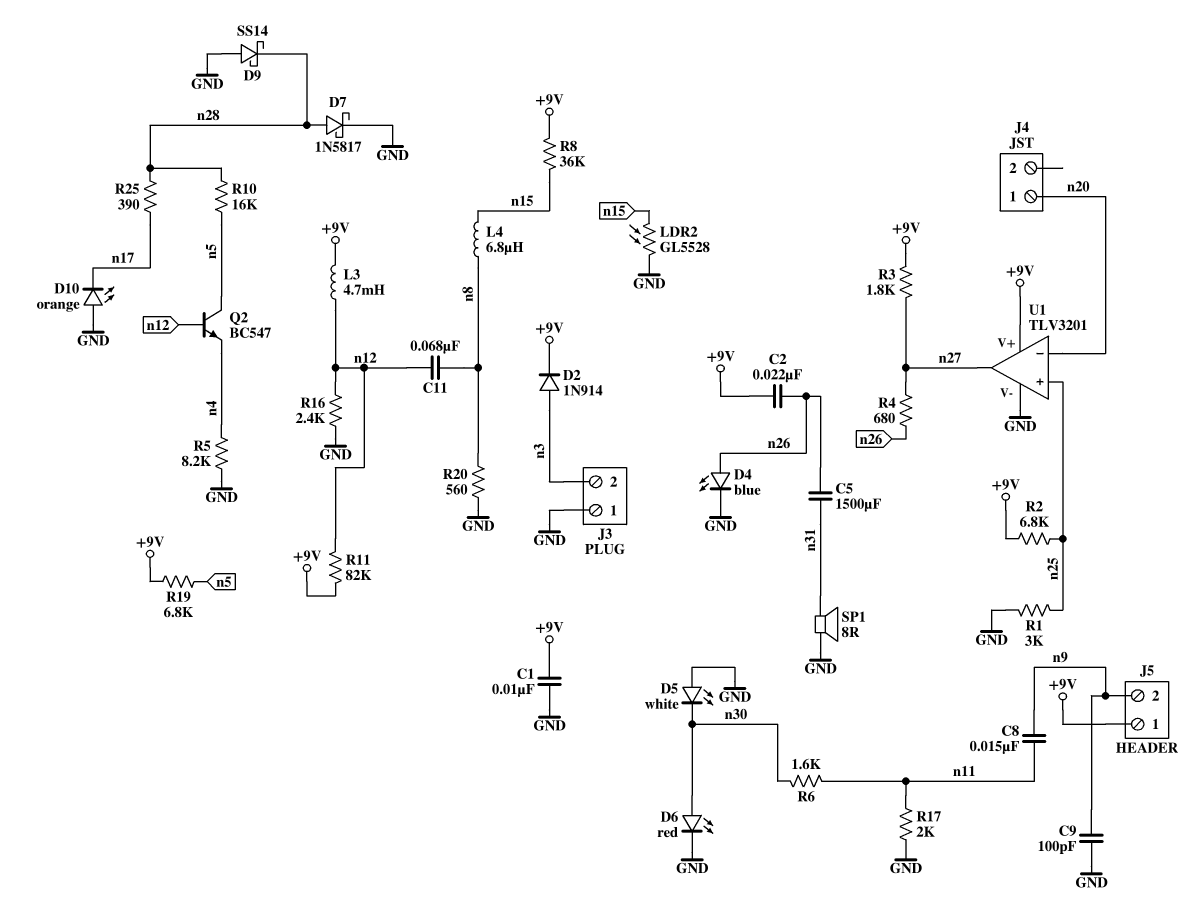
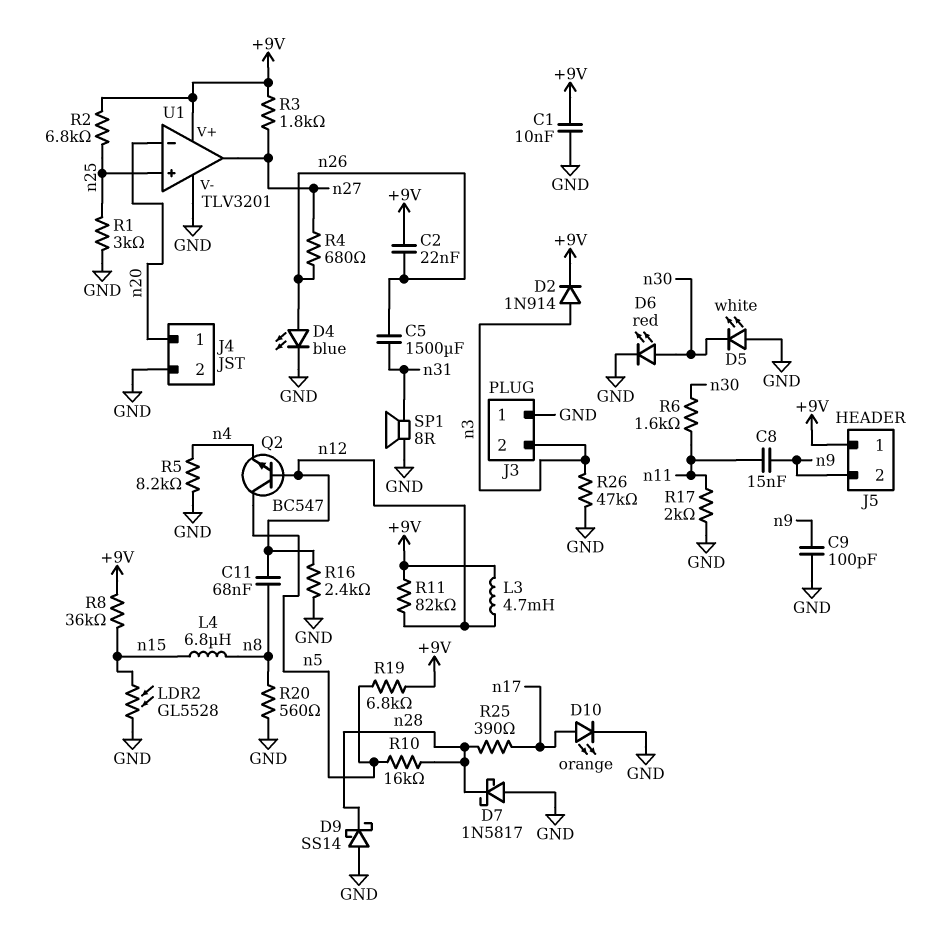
D7: schottky 1N5817 (A n28, K GND) -> schottky 1N5817 (A GND, K n28)
D10: LED orange (A GND, K n17) -> LED orange (A n17, K GND)
J4 pin 2: none -> GND
R26: none -> 47k (GND, n3)

